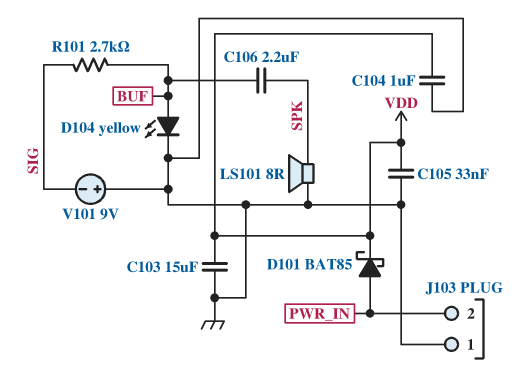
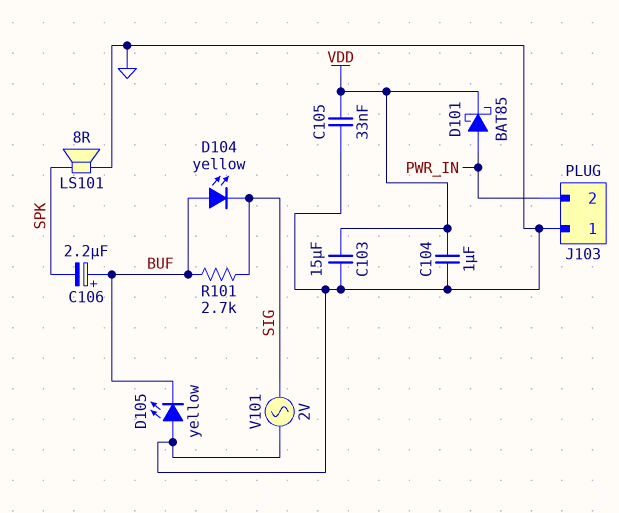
C106: 2.2uF (BUF, SPK) -> 2.2uF (plus BUF, minus SPK)
D104: LED yellow (A BUF, K GND) -> LED yellow (A BUF, K SIG)
D105: none -> LED yellow (A GND, K BUF)
V101: 9V (plus GND, minus SIG) -> AC 2V (GND, SIG)

